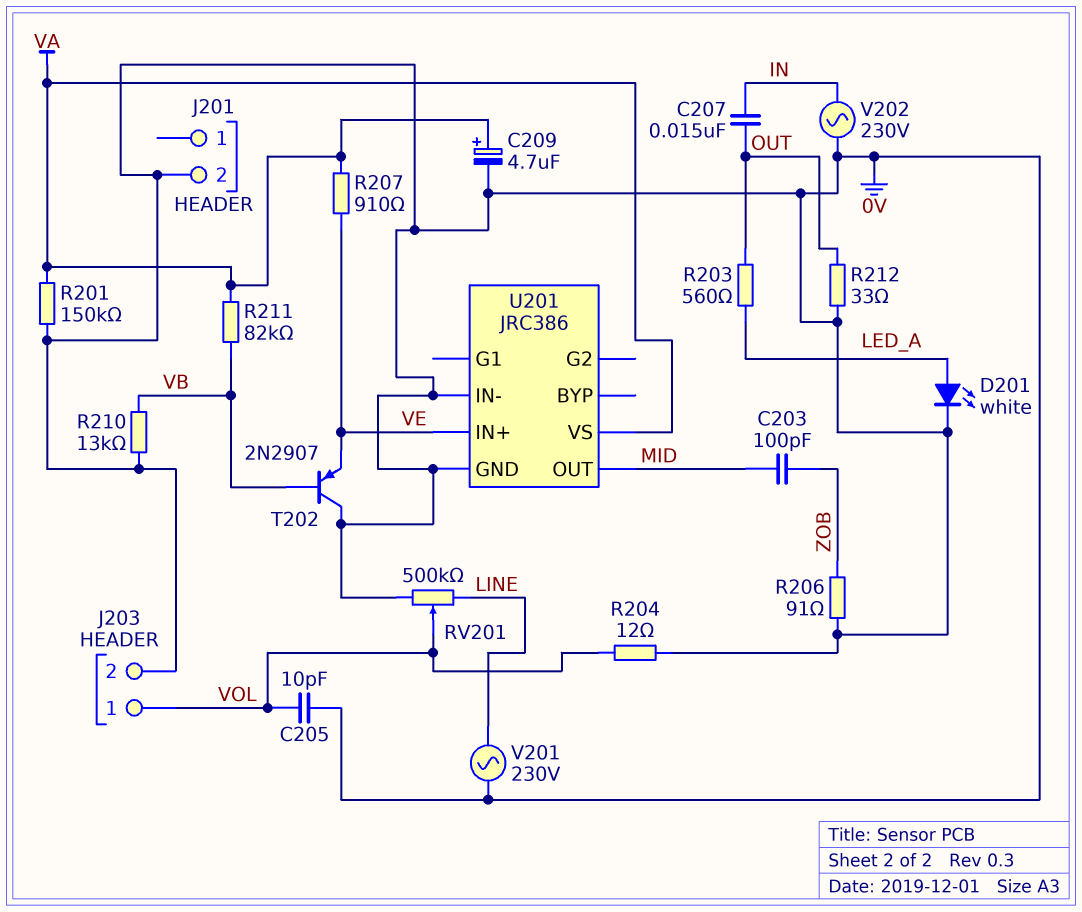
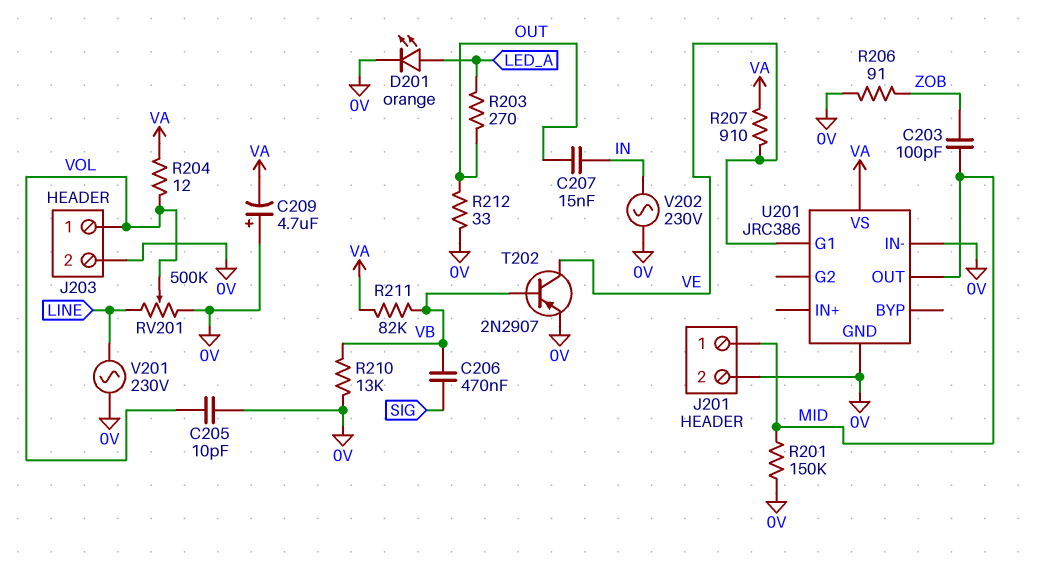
C206: none -> 470nF (SIG, VB)
C209: 4.7uF (plus VA, minus 0V) -> 4.7uF (plus 0V, minus VA)
D201: LED white (A LED_A, K 0V) -> LED orange (A LED_A, K 0V)
J201 pin 1: none -> MID
R201: 150k (0V, VA) -> 150k (0V, MID)
R203: 560 (LED_A, OUT) -> 270 (LED_A, OUT)
R204: 12 (0V, VOL) -> 12 (VA, VOL)
T202: PNP 2N2907 (B VB, C 0V, E VE) -> PNP 2N2907 (B VB, C VE, E 0V)
U201 pin G1: none -> VE
U201 pin IN+: VE -> none

